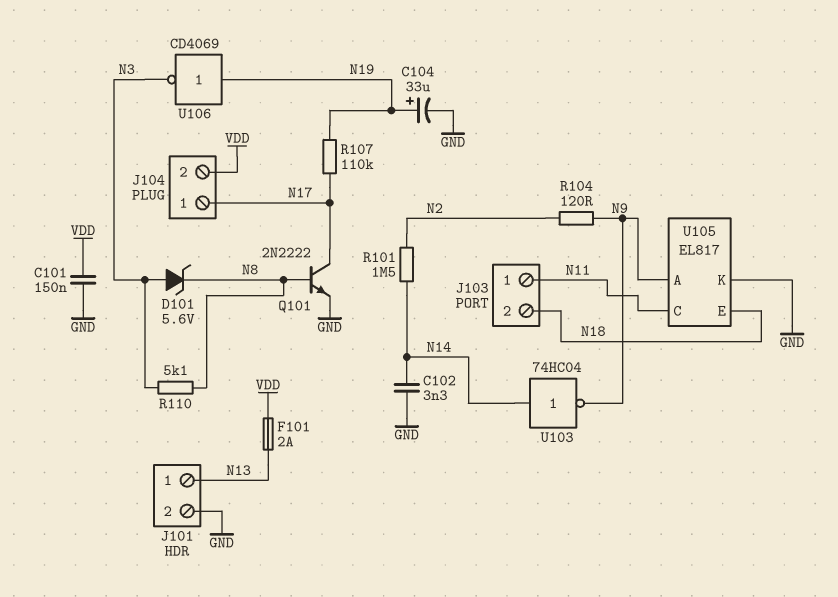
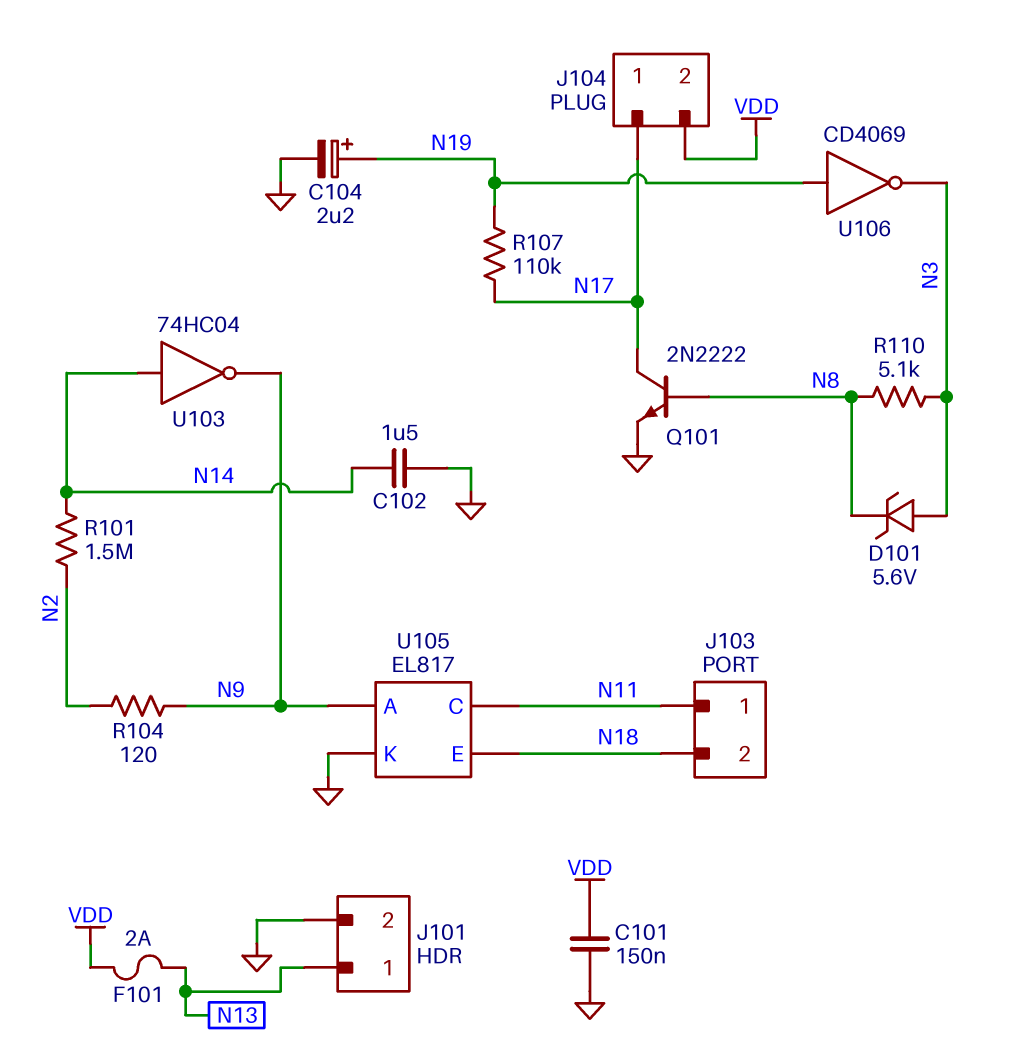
C102: 3.3nF (GND, N14) -> 1.5uF (GND, N14)
C104: 33uF (plus N19, minus GND) -> 2.2uF (plus N19, minus GND)

